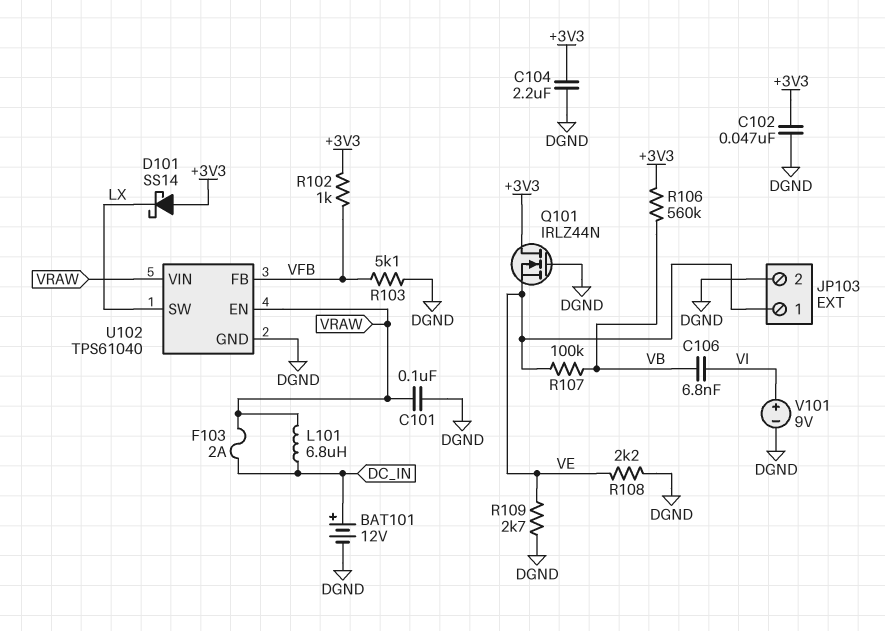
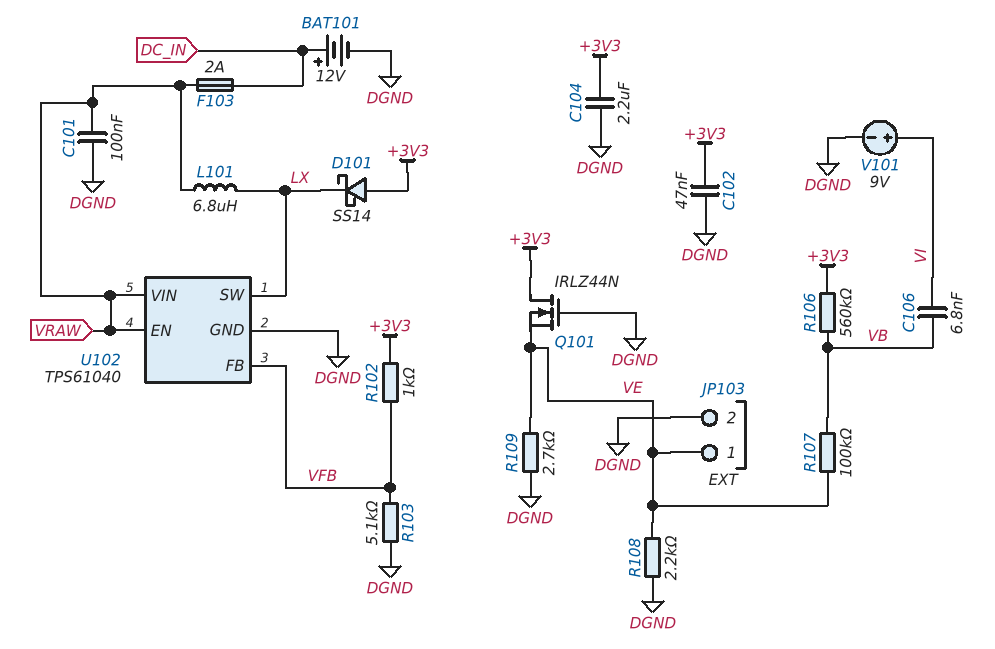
L101: 6.8uH (DC_IN, VRAW) -> 6.8uH (LX, VRAW)

